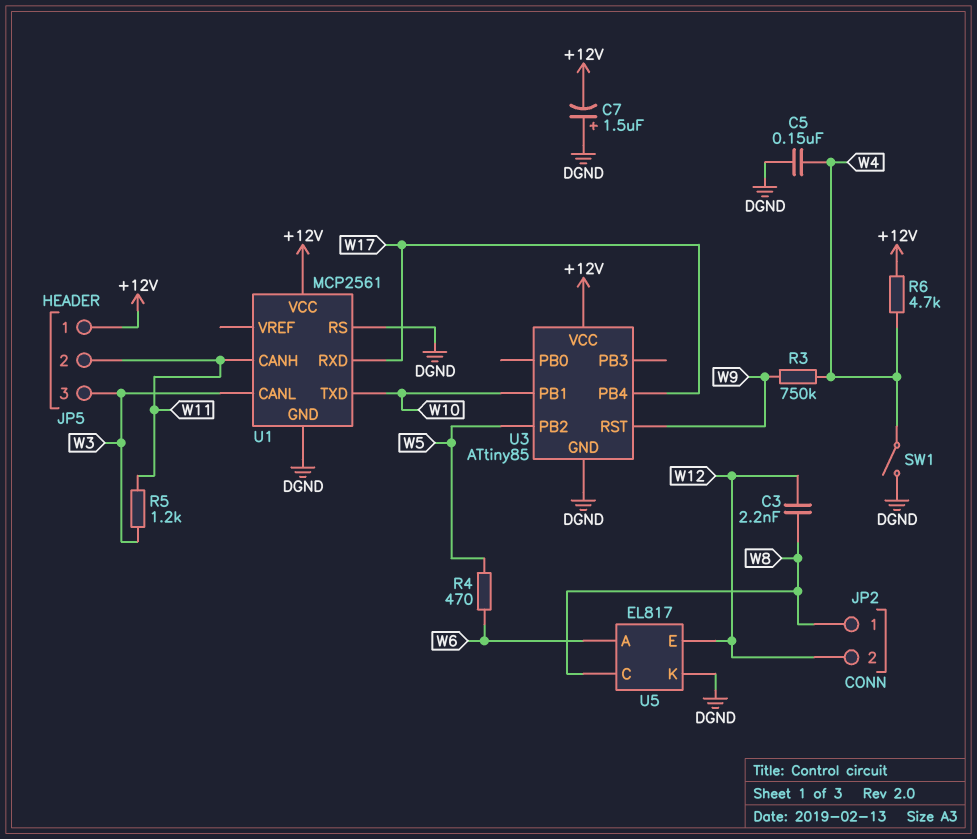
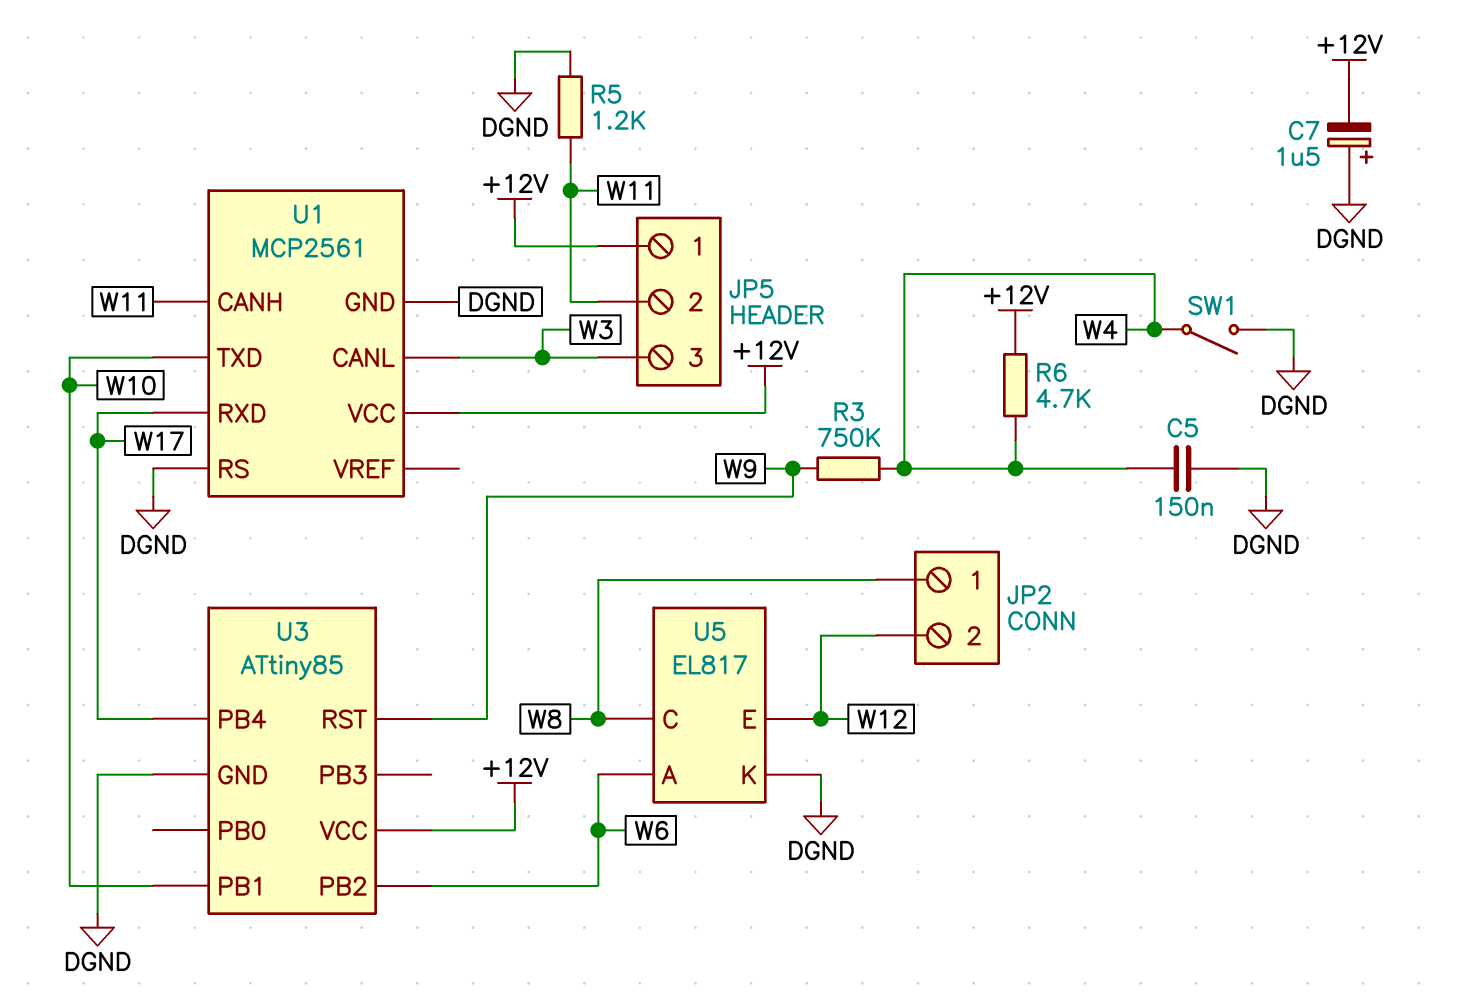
C3: 2.2nF (W8, W12) -> none
R4: 470 (W5, W6) -> none
R5: 1.2k (W3, W11) -> 1.2k (DGND, W11)
U3 pin PB2: W5 -> W6

